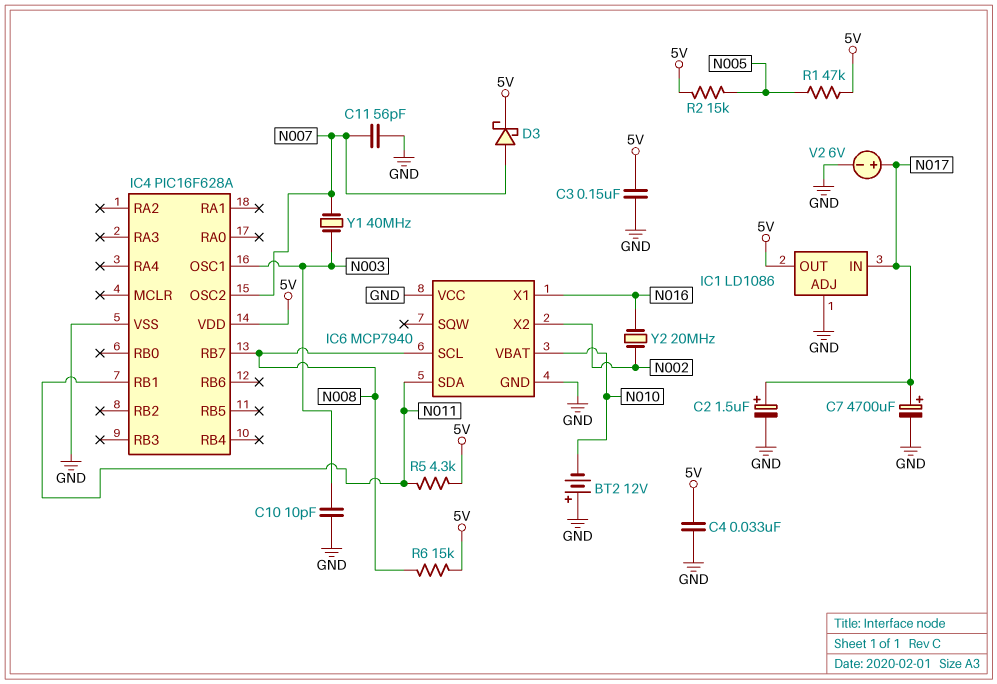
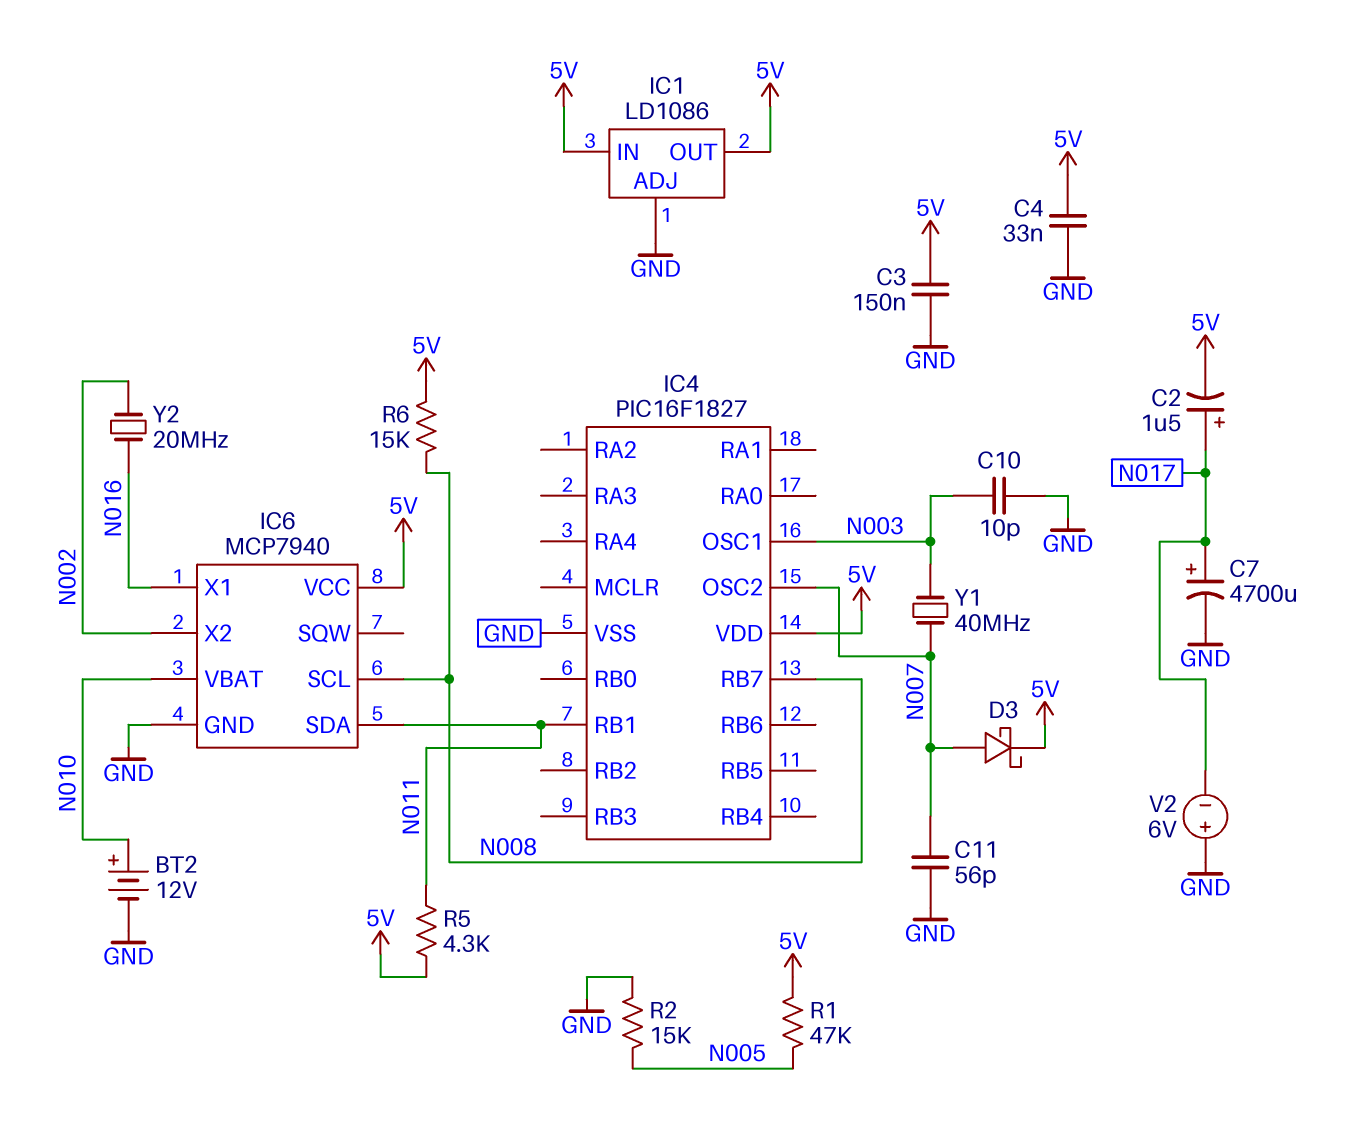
BT2: 12V (plus GND, minus N010) -> 12V (plus N010, minus GND)
C2: 1.5uF (plus N017, minus GND) -> 1.5uF (plus N017, minus 5V)
IC1 pin IN: N017 -> 5V
IC4: PIC16F628A -> PIC16F1827
IC6 pin VCC: GND -> 5V
R2: 15k (5V, N005) -> 15k (GND, N005)
V2: 6V (plus N017, minus GND) -> 6V (plus GND, minus N017)

